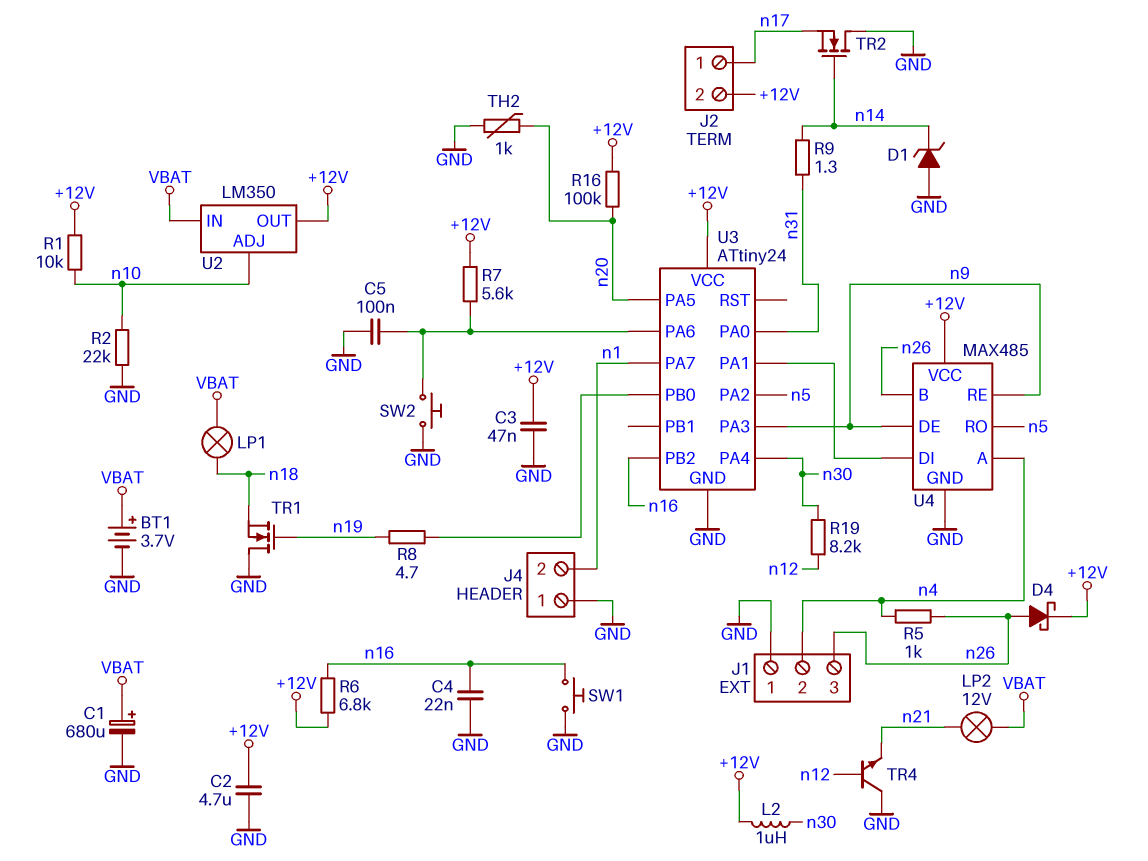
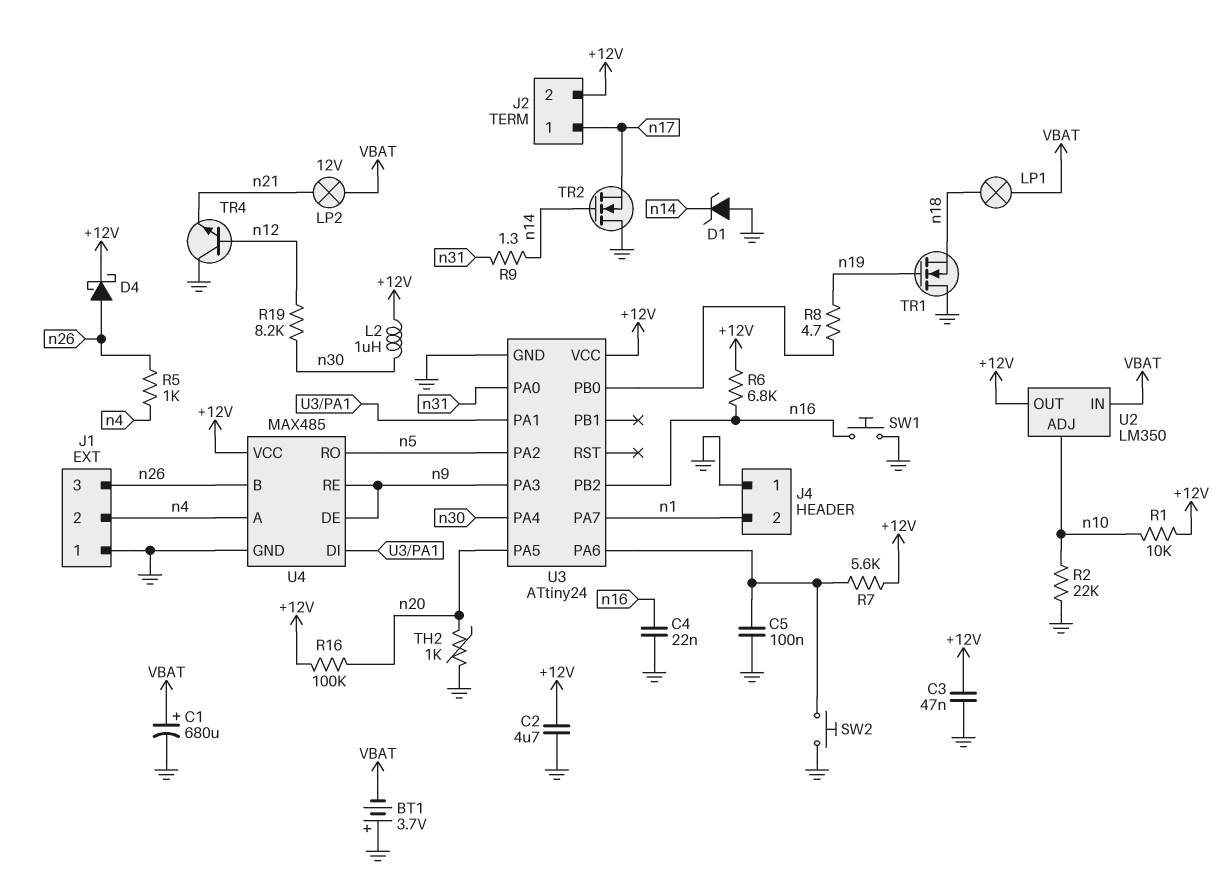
BT1: 3.7V (plus VBAT, minus GND) -> 3.7V (plus GND, minus VBAT)

